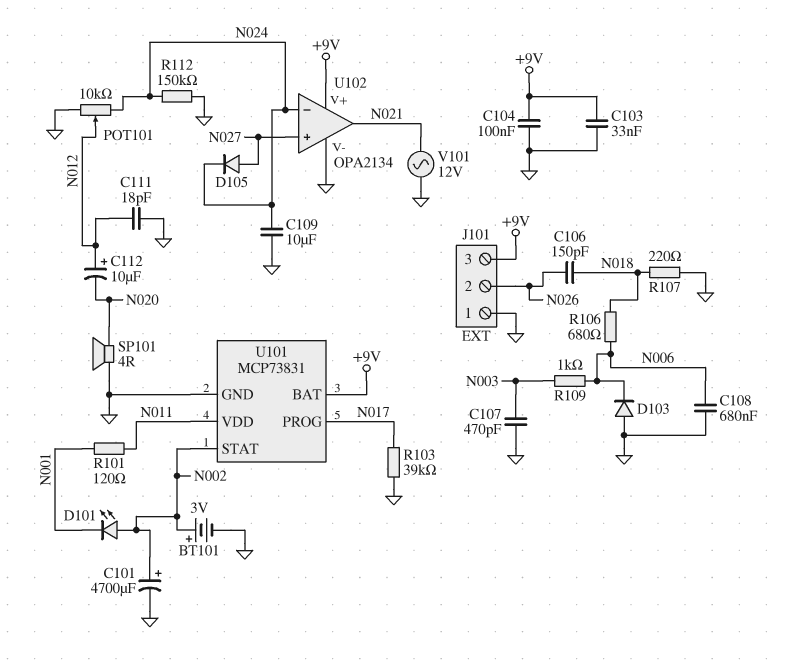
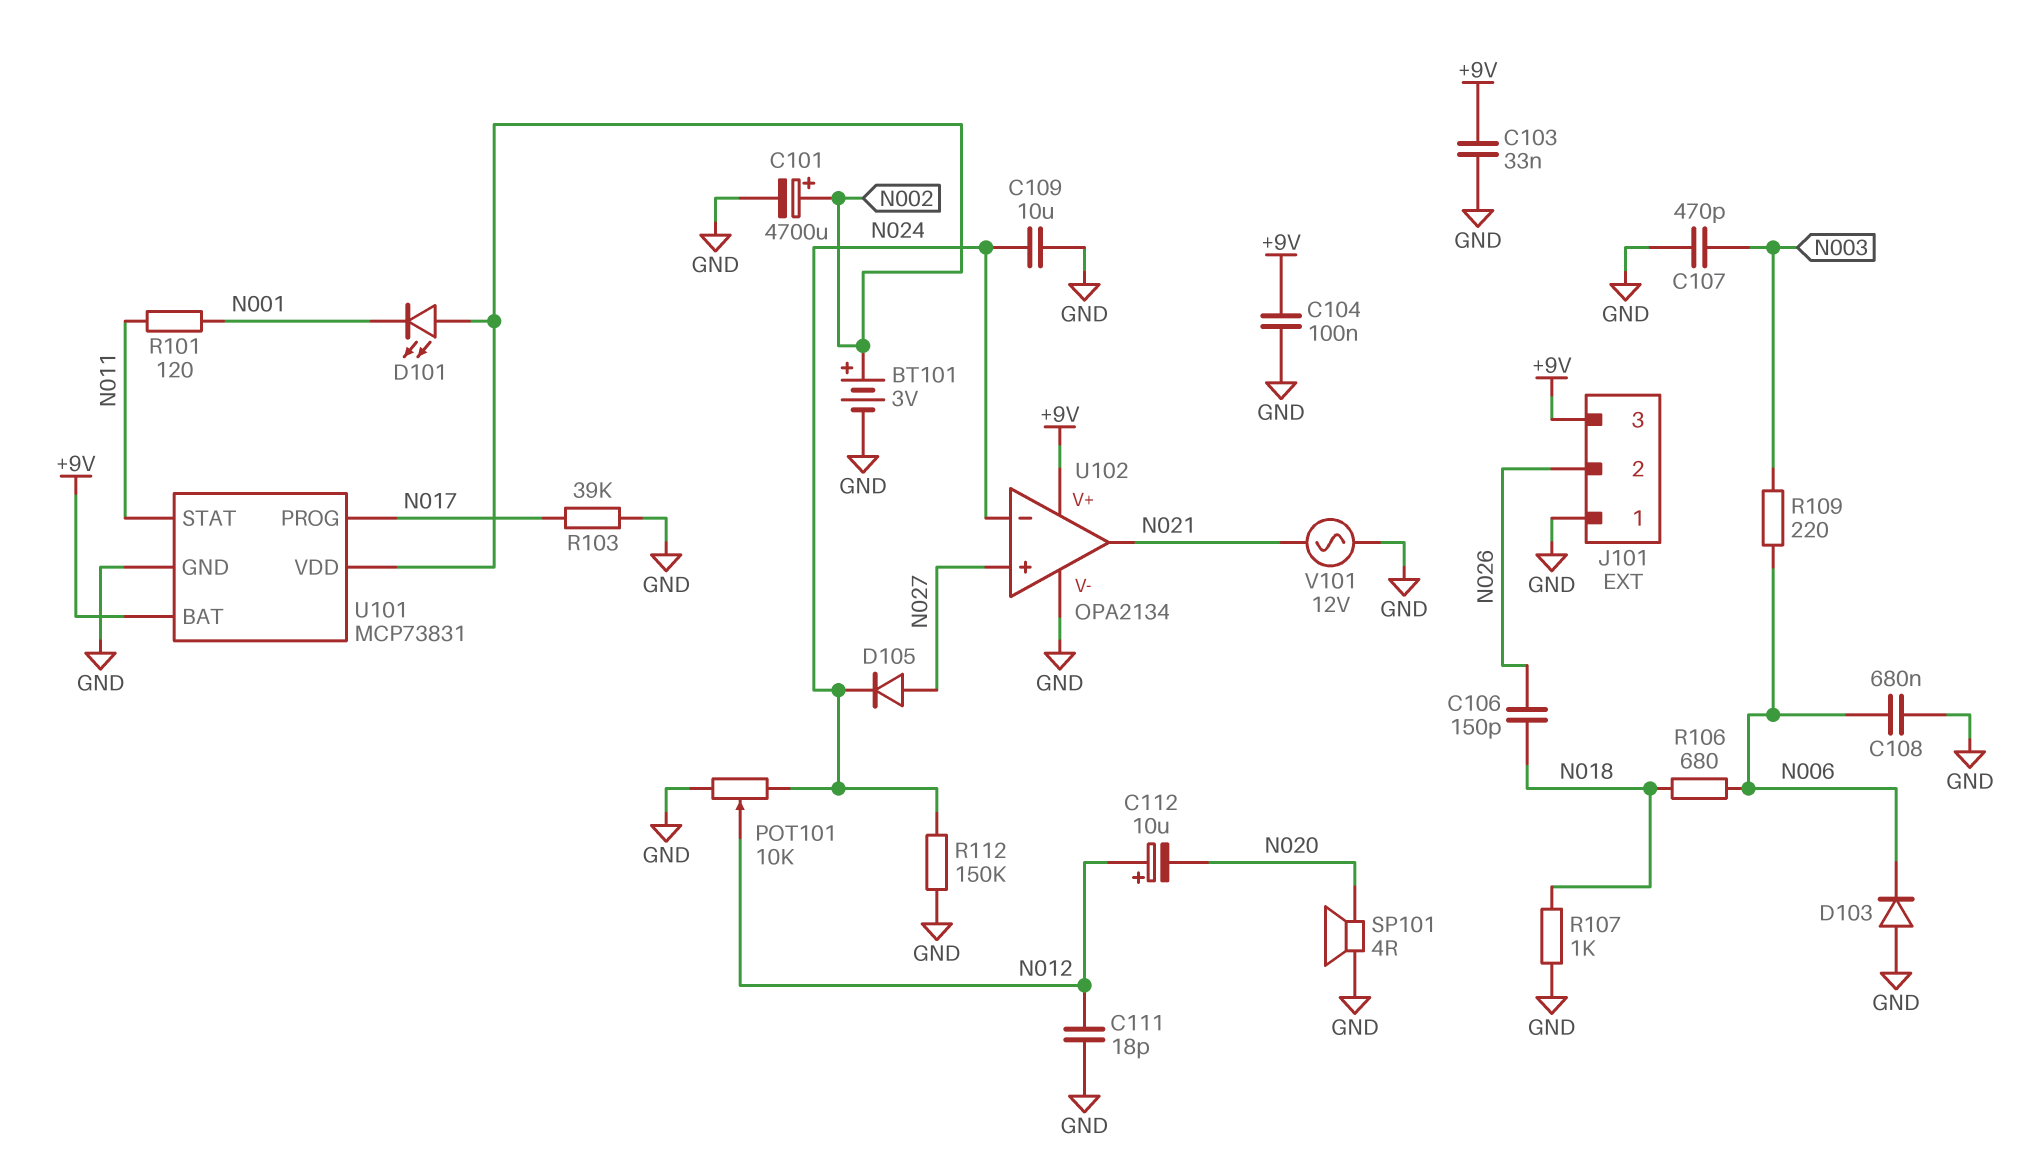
R107: 220 (GND, N018) -> 1k (GND, N018)
R109: 1k (N003, N006) -> 220 (N003, N006)
U101 pin STAT: N002 -> N011
U101 pin VDD: N011 -> N002

